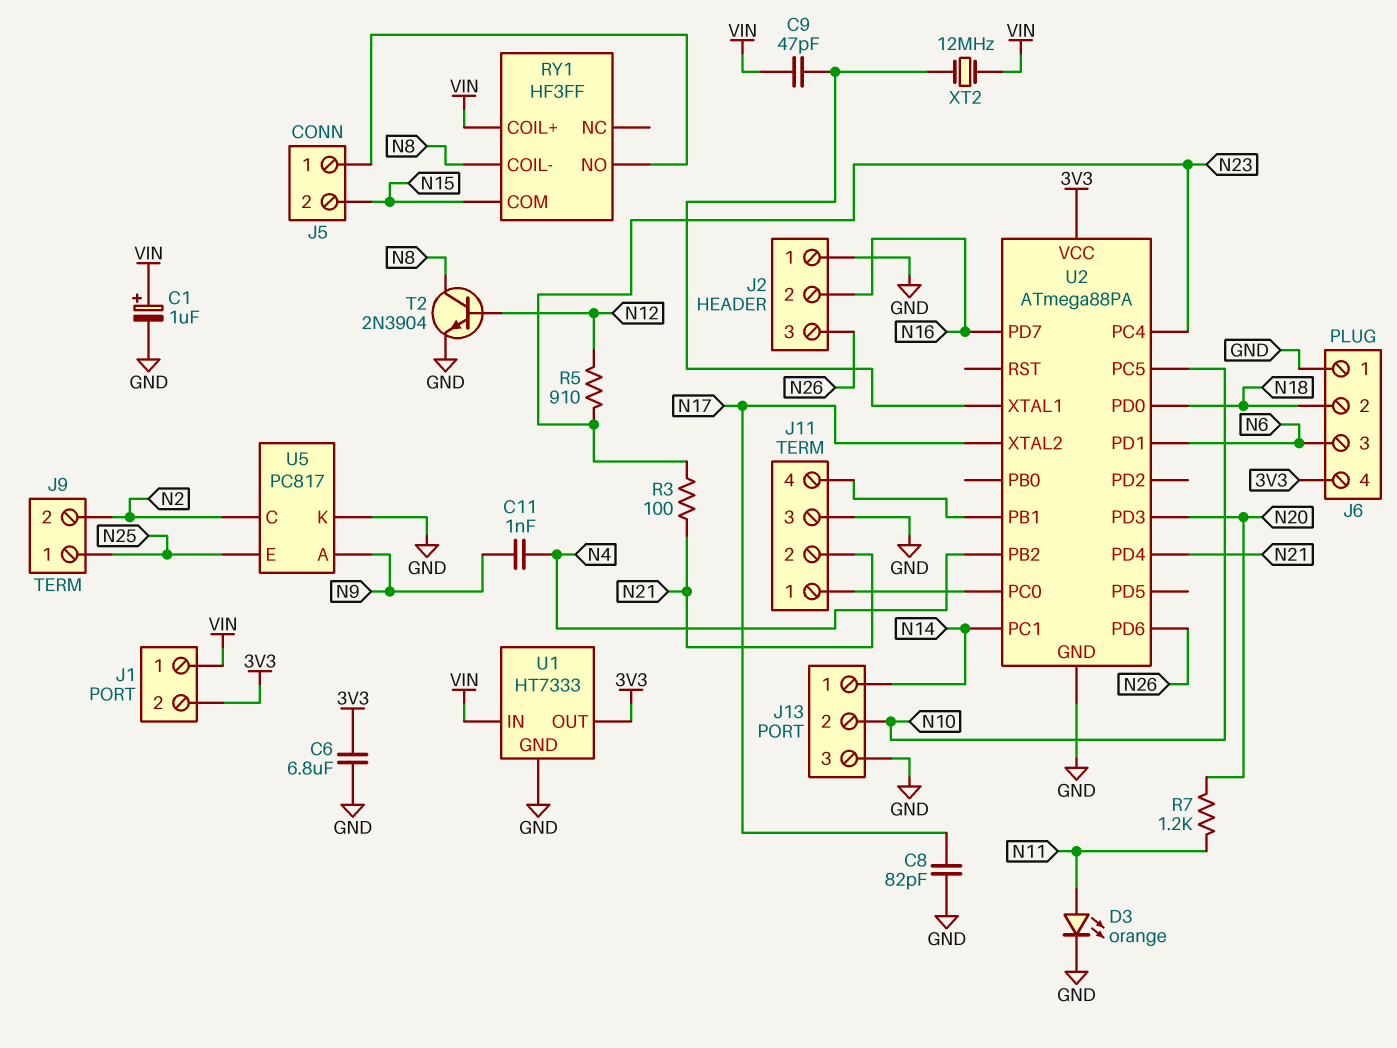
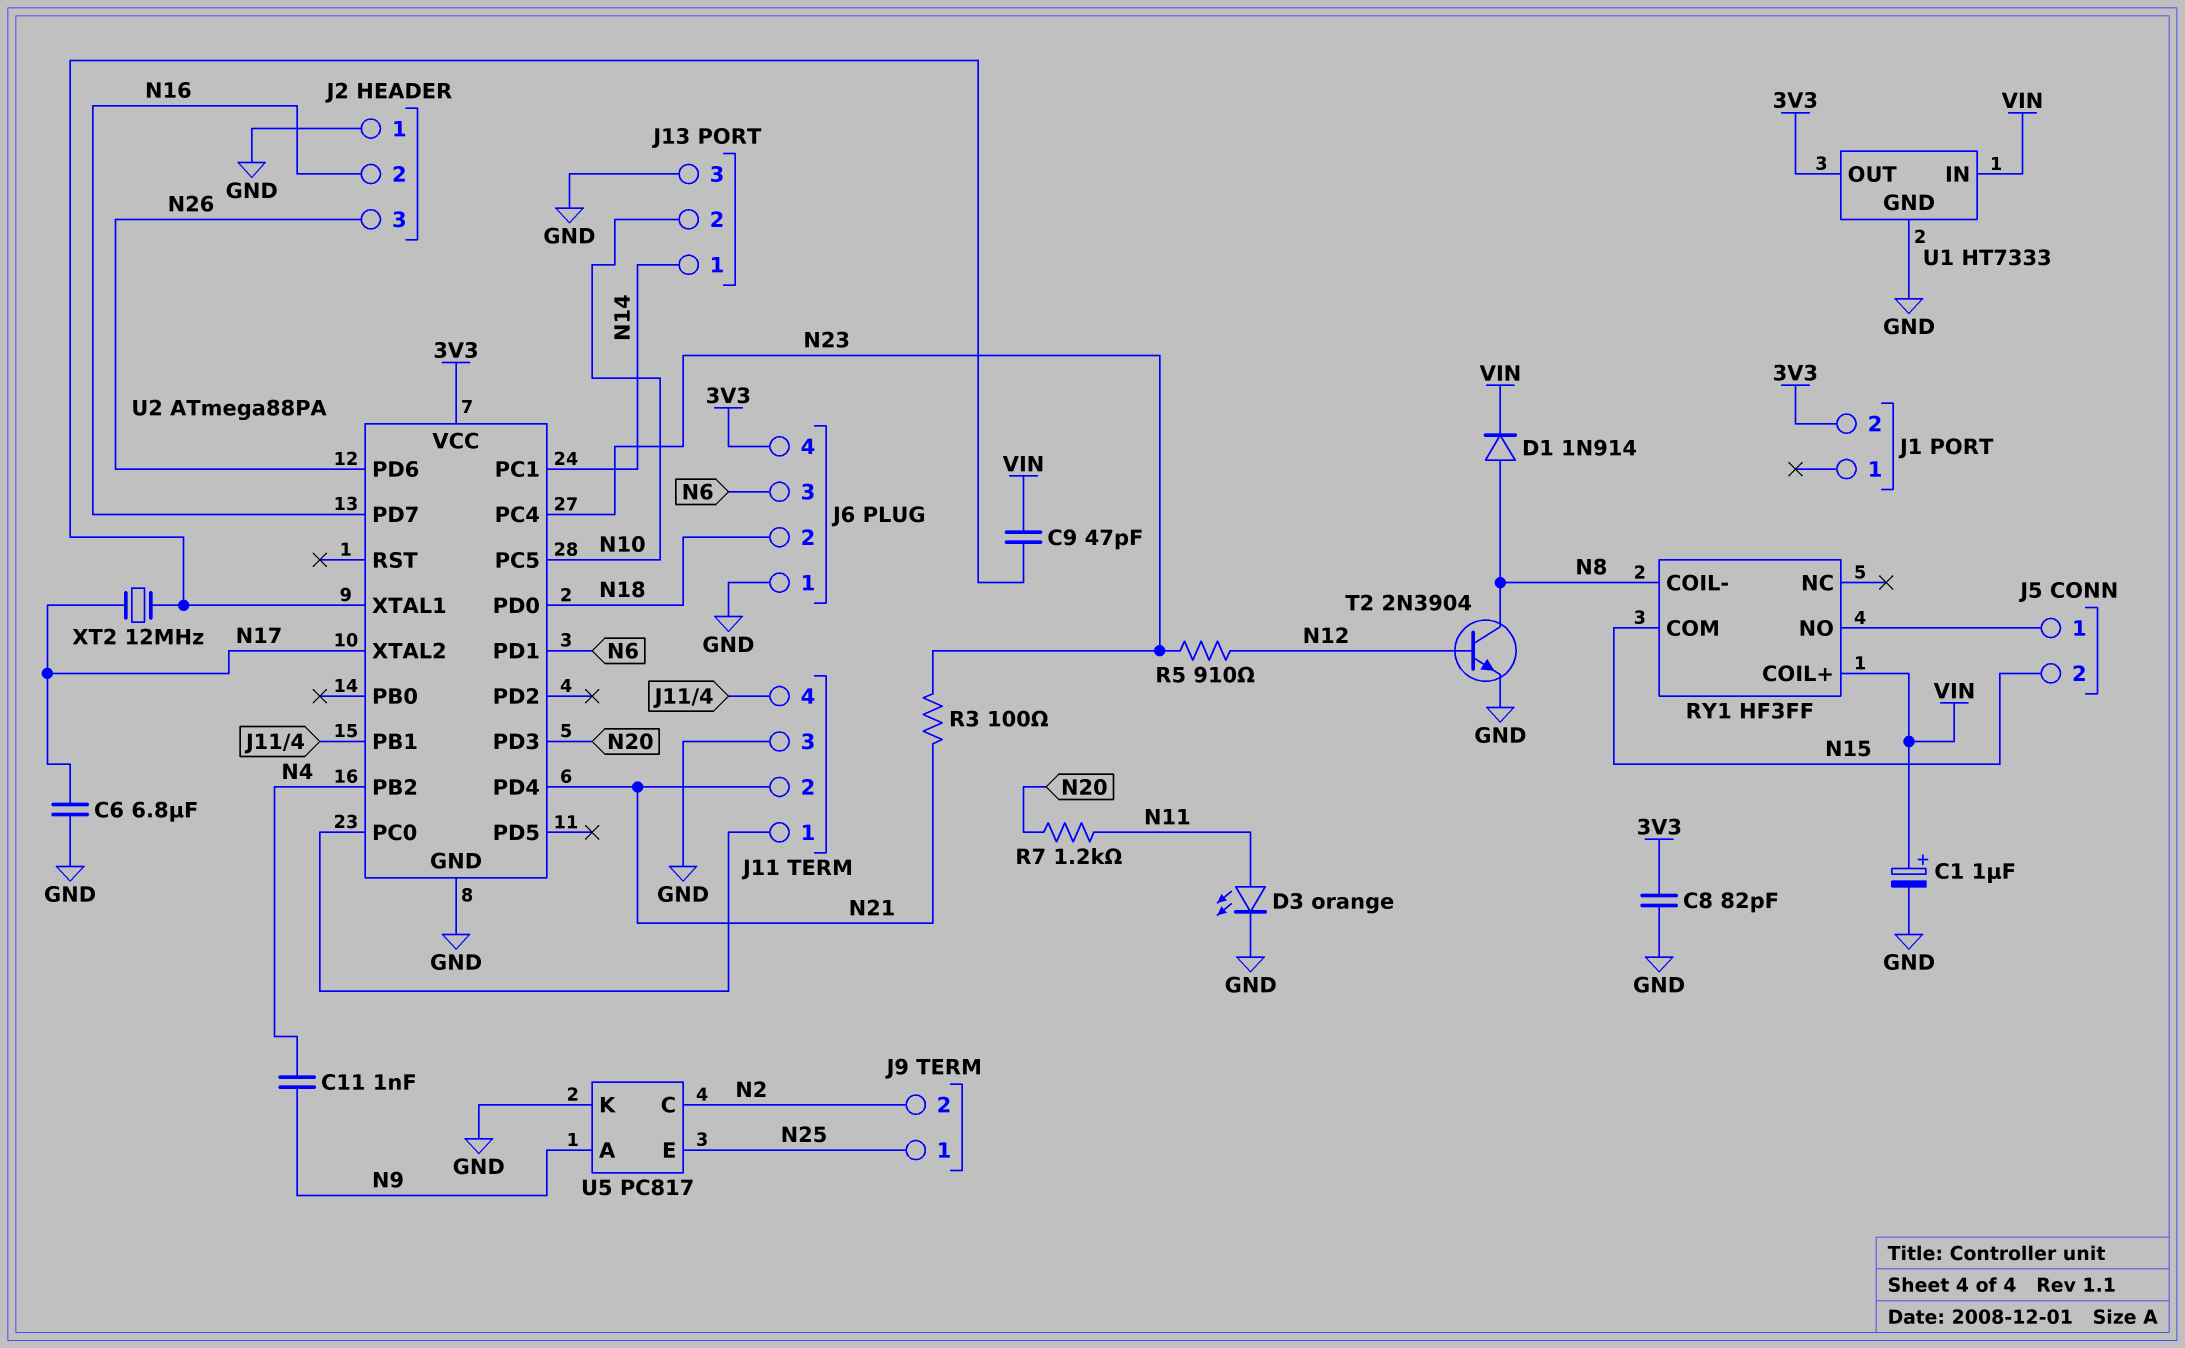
C6: 6.8uF (3V3, GND) -> 6.8uF (GND, N17)
C8: 82pF (GND, N17) -> 82pF (3V3, GND)
D1: none -> diode 1N914 (A N8, K VIN)
J1 pin 1: VIN -> none
XT2: 12MHz (U2/XTAL1, VIN) -> 12MHz (N17, U2/XTAL1)

